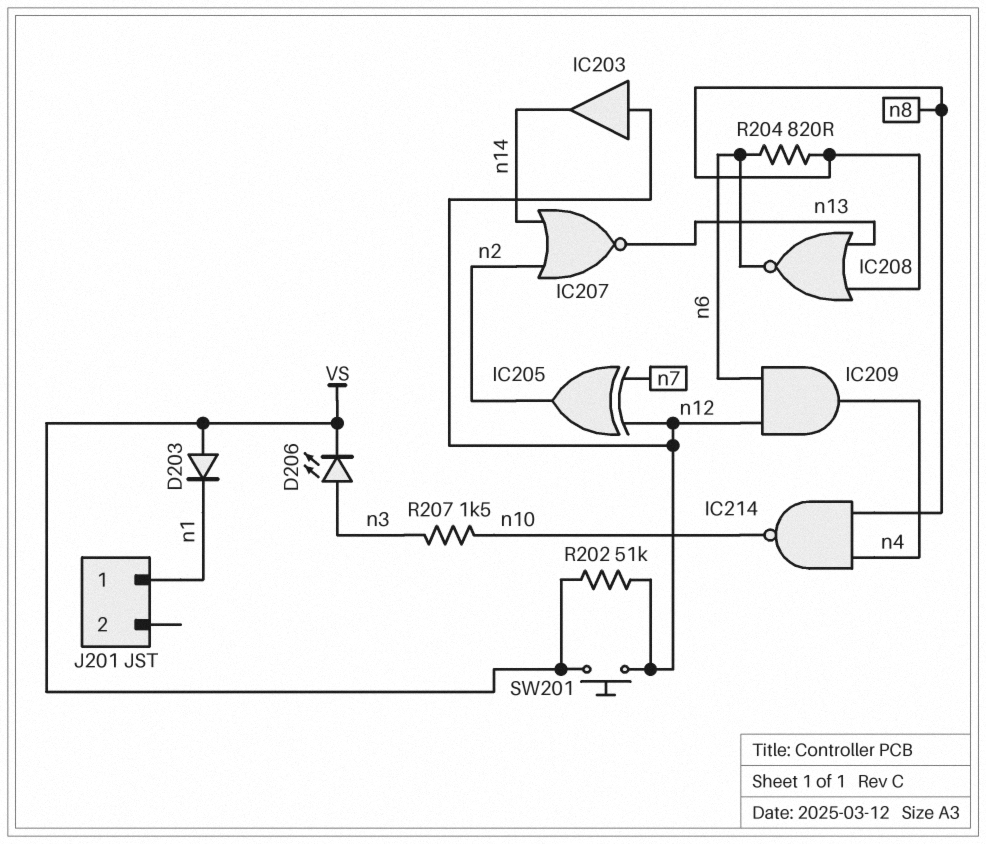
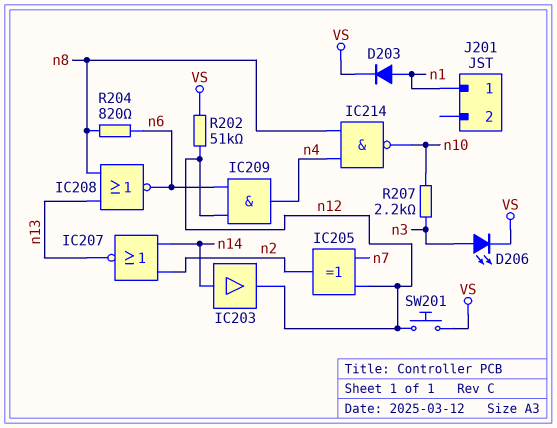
D203: diode (A VS, K n1) -> diode (A n1, K VS)
IC203: buffer (in n12, out n14) -> buffer (in n14, out n12)
R207: 1.5k (n3, n10) -> 2.2k (n3, n10)

